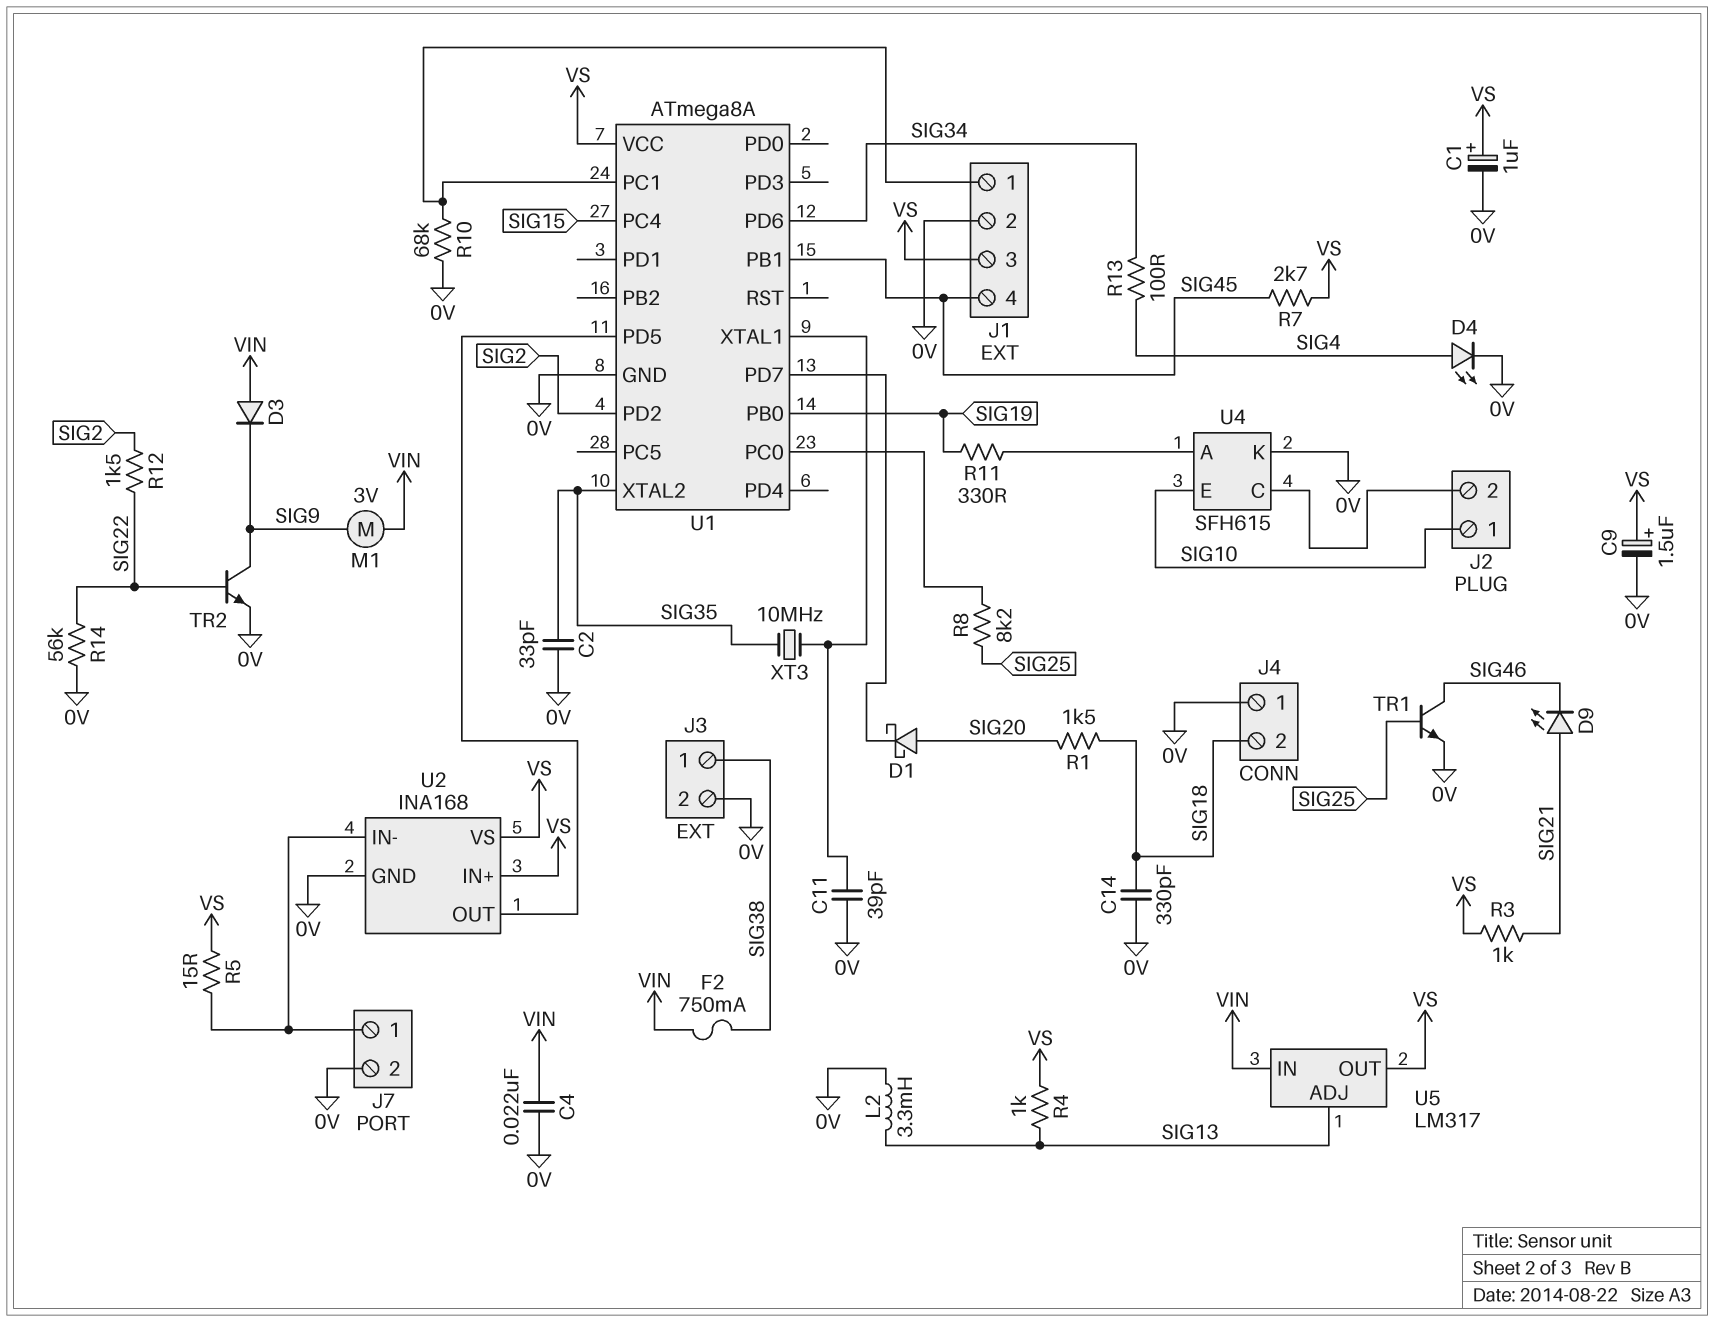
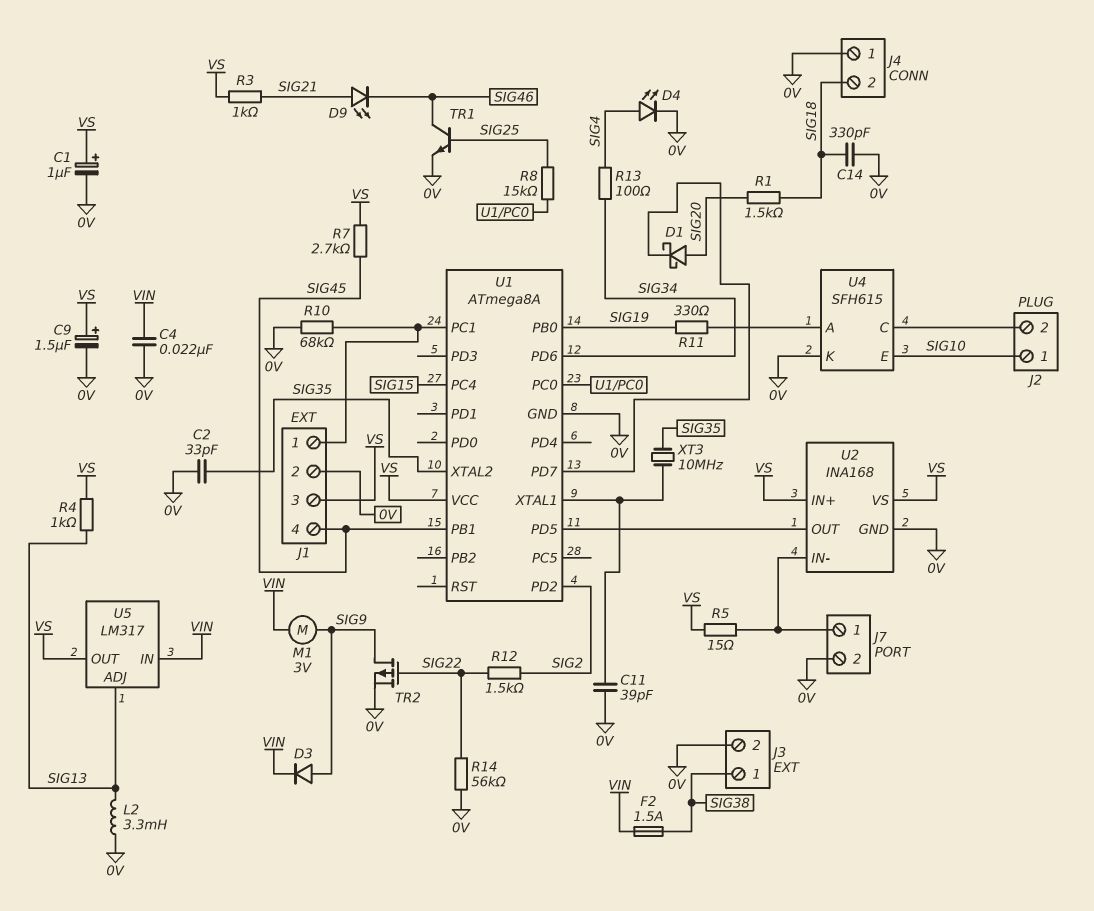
D3: diode (A VIN, K SIG9) -> diode (A SIG9, K VIN)
F2: 750mA (SIG38, VIN) -> 1.5A (SIG38, VIN)
R8: 8.2k (SIG25, U1/PC0) -> 15k (SIG25, U1/PC0)
TR2: NPN (B SIG22, C SIG9, E 0V) -> PMOS (G SIG22, D SIG9, S 0V)

